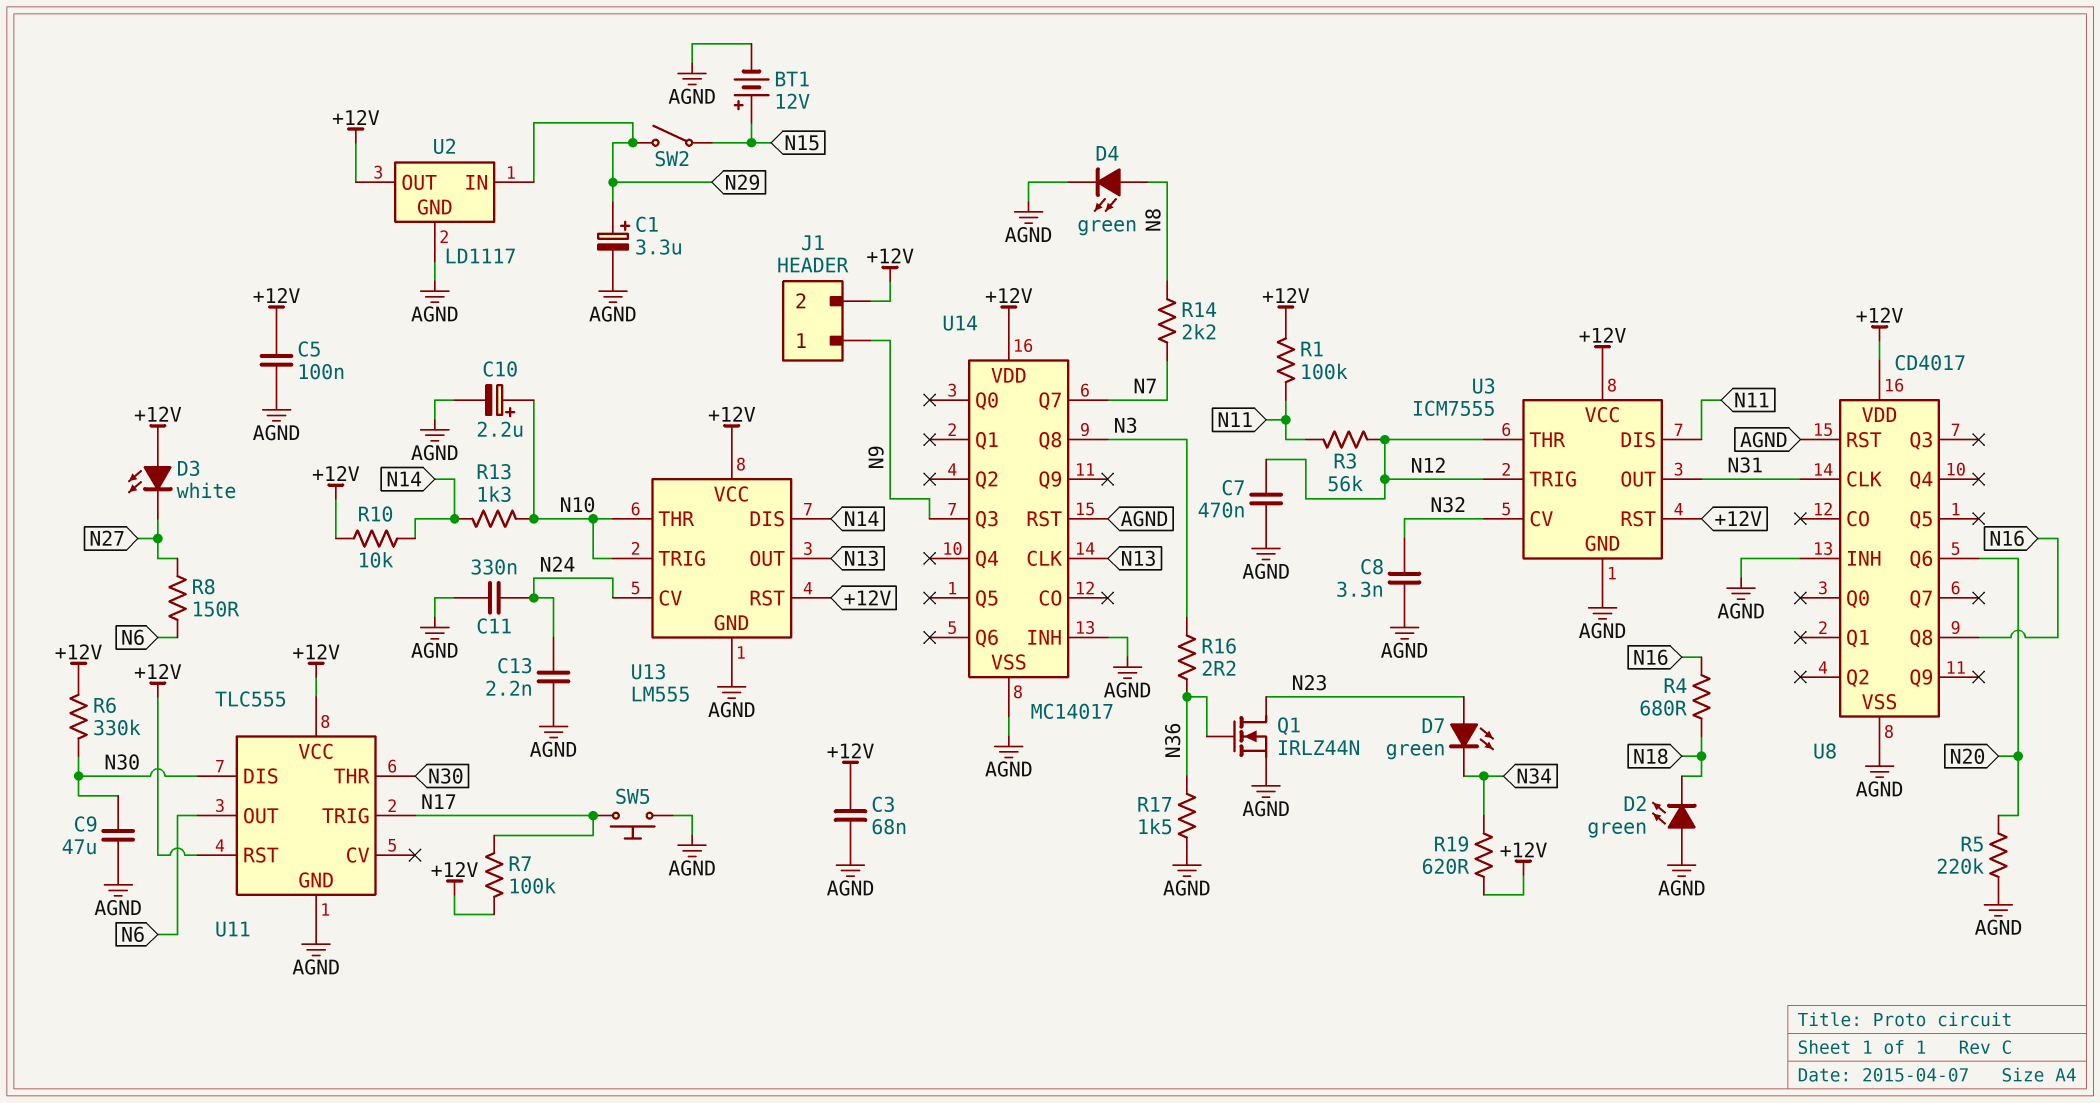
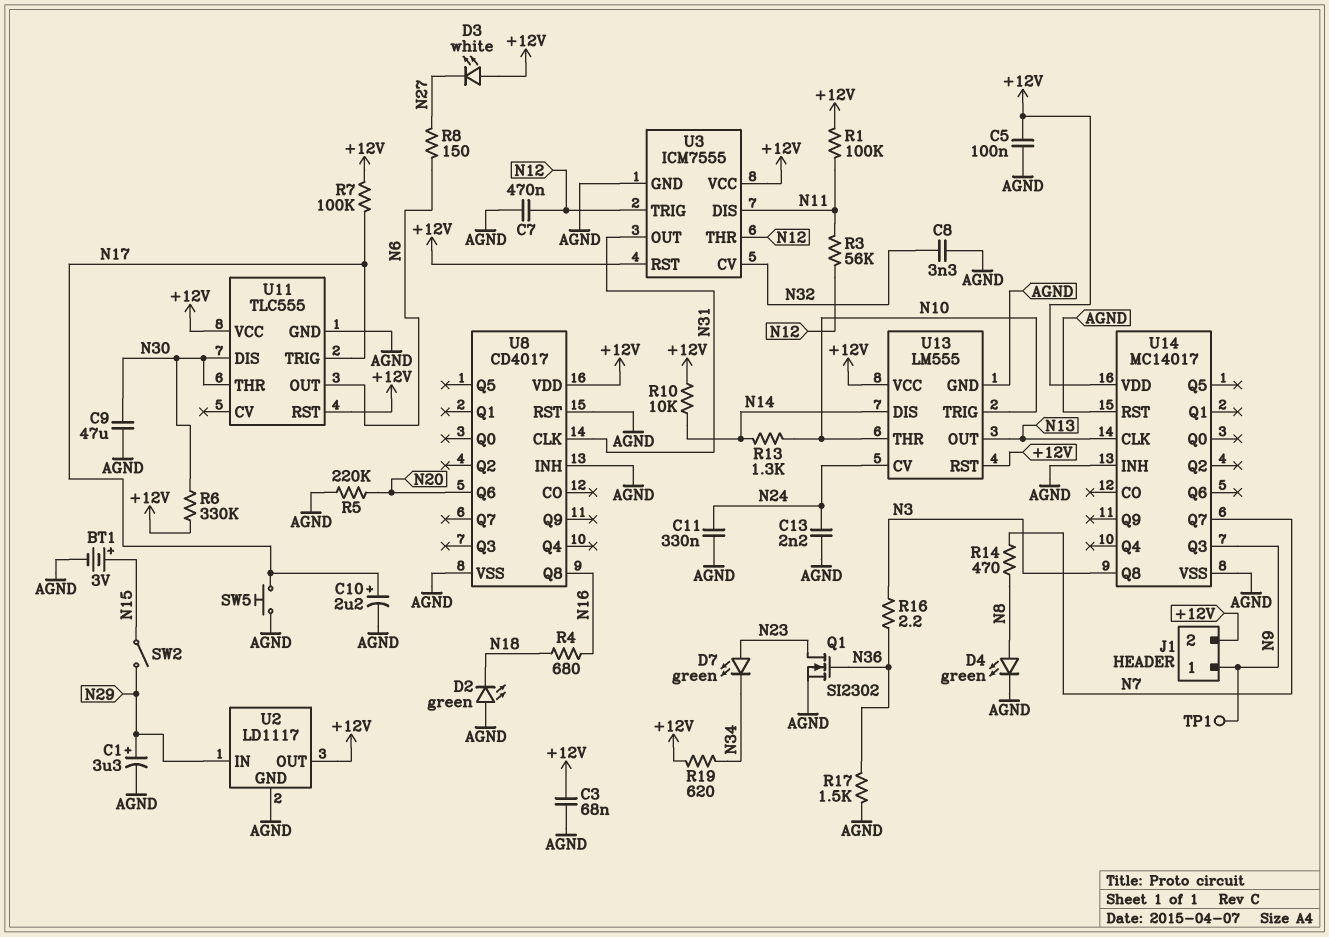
BT1: 12V (plus N15, minus AGND) -> 3V (plus N15, minus AGND)
C10: 2.2uF (plus N10, minus AGND) -> 2.2uF (plus N17, minus AGND)
Q1: NMOS IRLZ44N (G N36, D N23, S AGND) -> NMOS SI2302 (G N36, D N23, S AGND)
R14: 2.2k (N7, N8) -> 470 (N7, N8)
TP1: none -> test point (N9)

